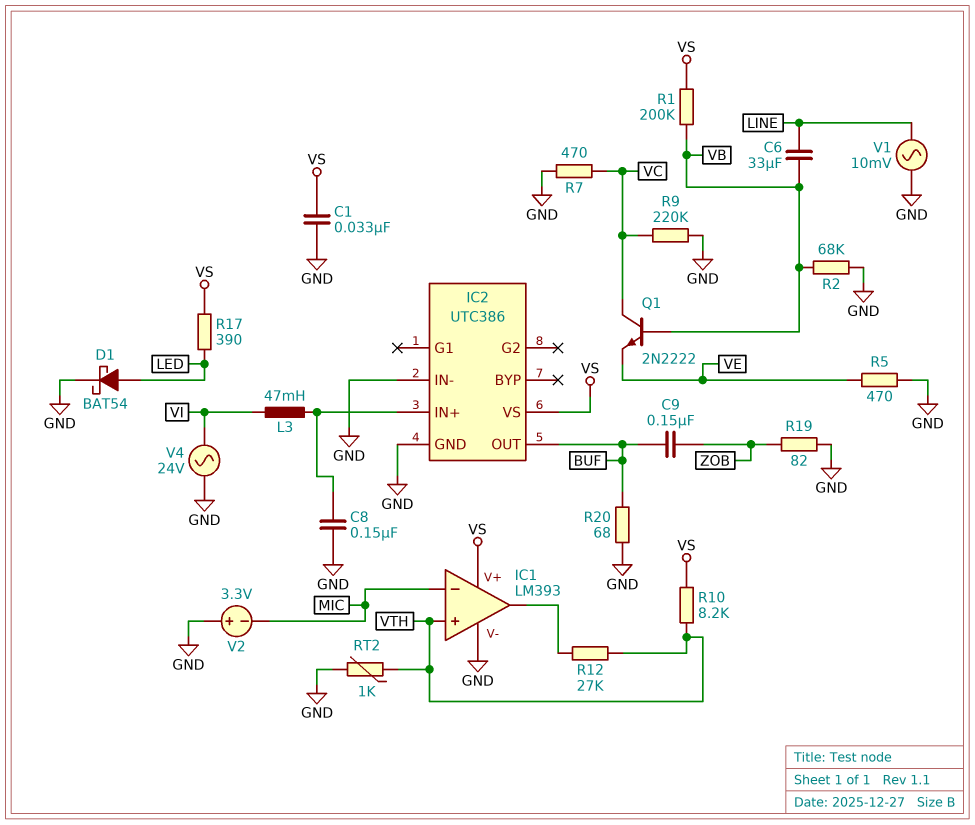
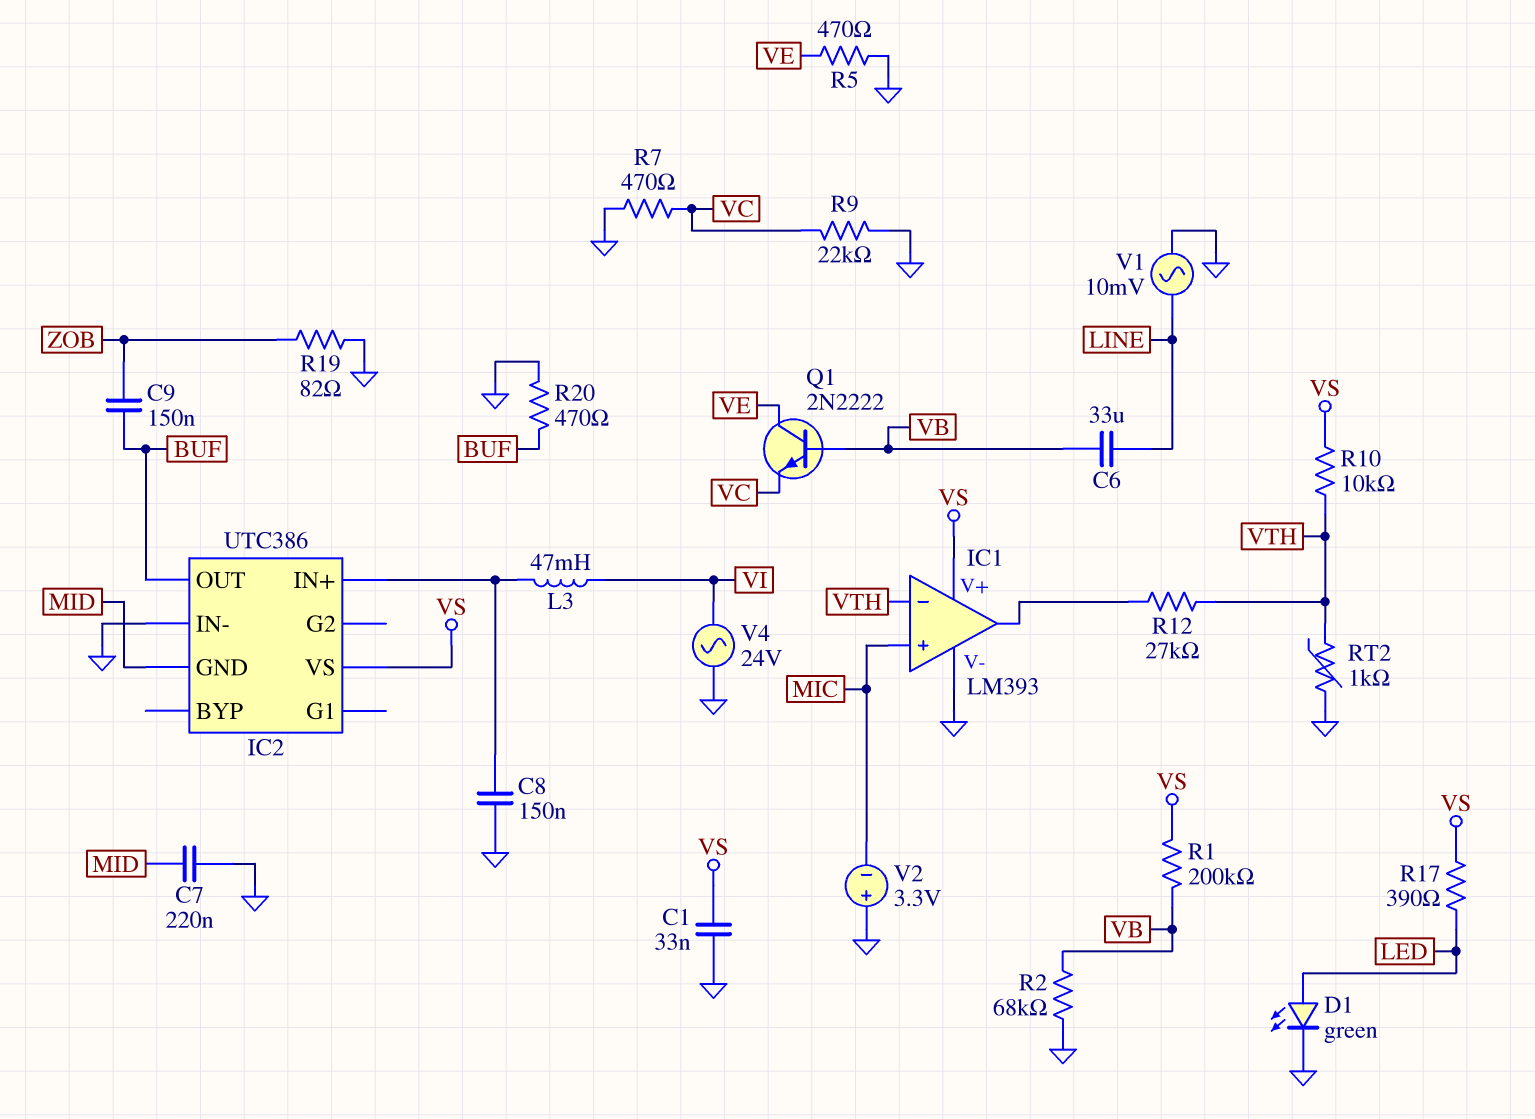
C7: none -> 220nF (GND, MID)
D1: schottky BAT54 (A LED, K GND) -> LED green (A LED, K GND)
IC1 pin in+: VTH -> MIC
IC1 pin in-: MIC -> VTH
IC2 pin GND: GND -> MID
Q1: NPN 2N2222 (B VB, C VC, E VE) -> NPN 2N2222 (B VB, C VE, E VC)
R9: 220k (GND, VC) -> 22k (GND, VC)
R10: 8.2k (VS, VTH) -> 10k (VS, VTH)
R20: 68 (BUF, GND) -> 470 (BUF, GND)

